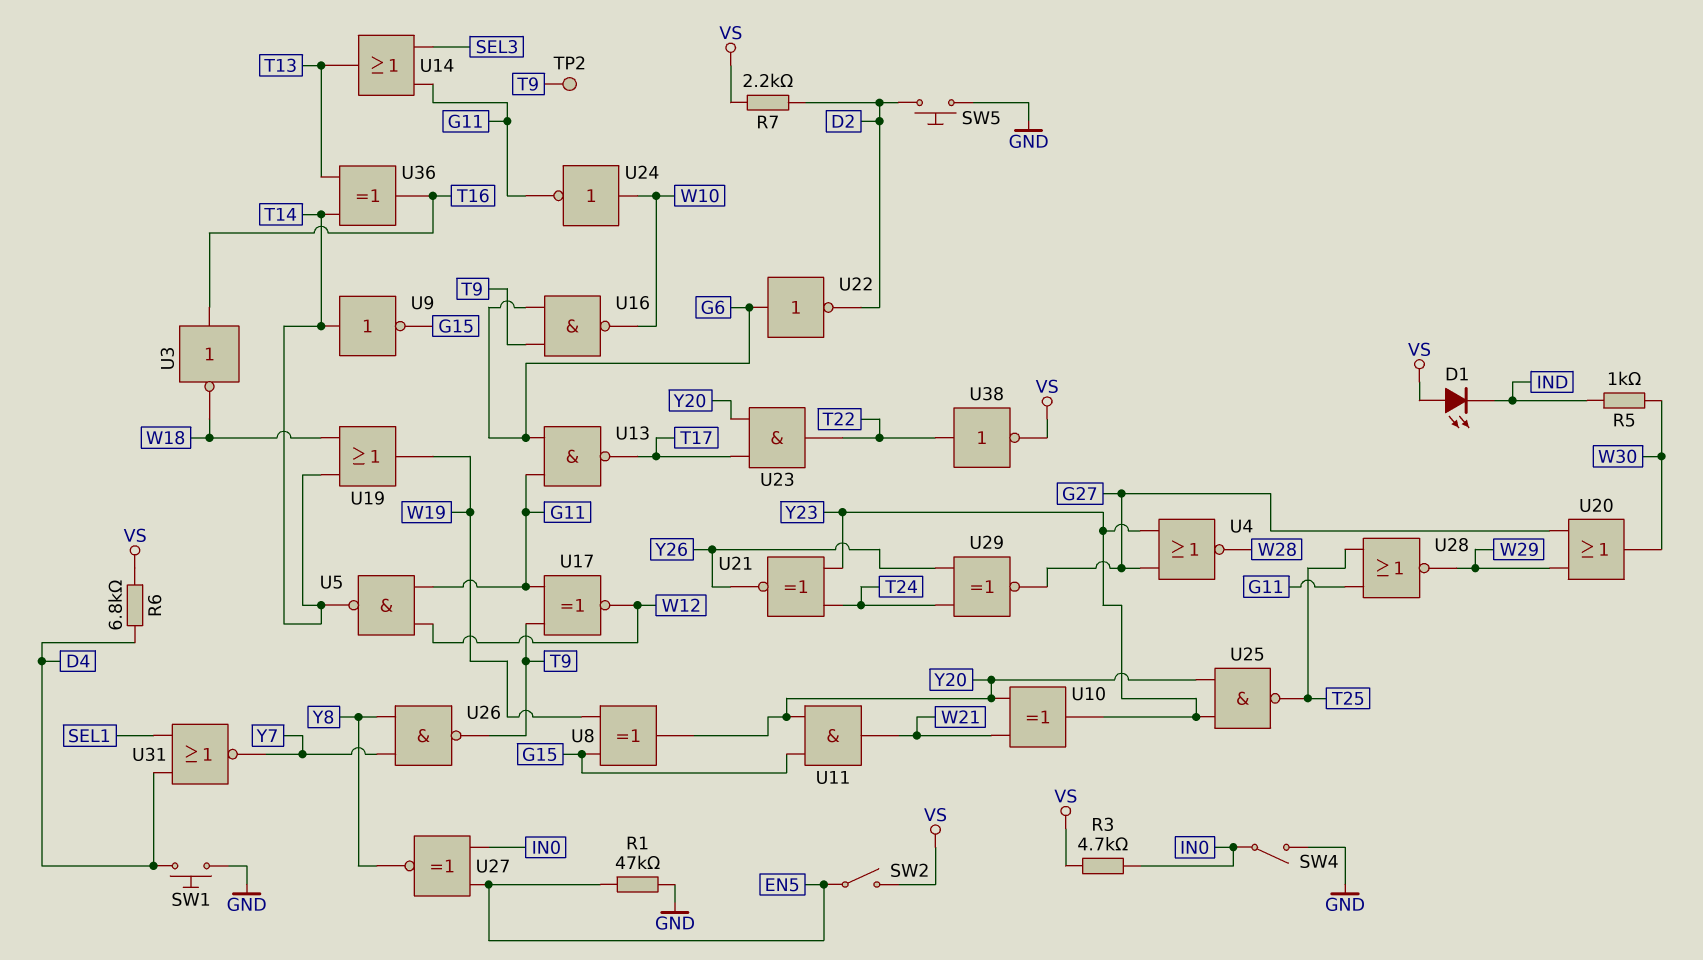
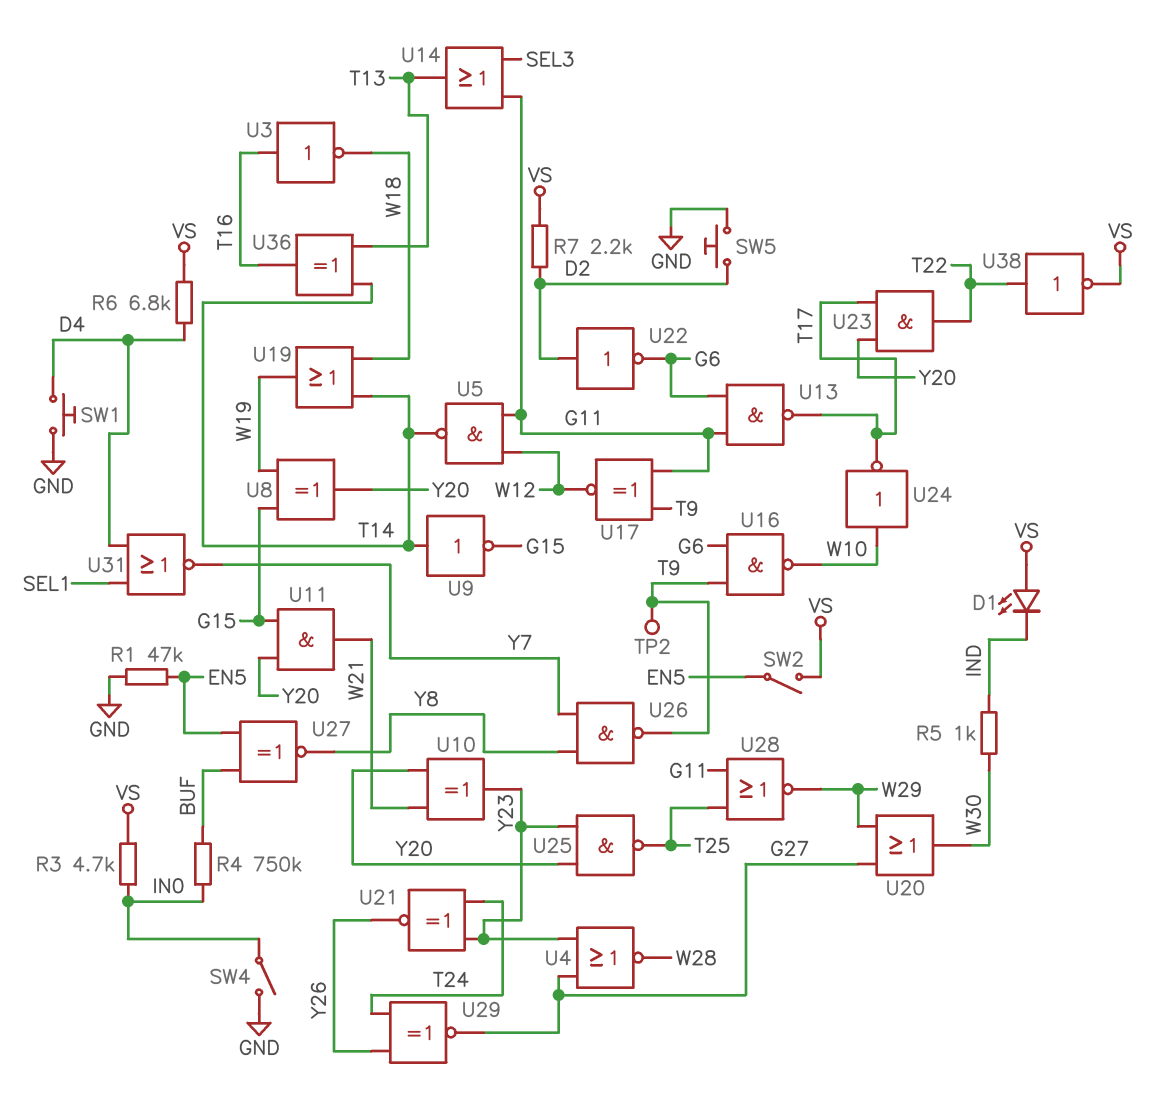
R4: none -> 750k (BUF, IN0)
U22: NOT (in G6, out D2) -> NOT (in D2, out G6)
U24: NOT (in W10, out G11) -> NOT (in W10, out T17)
U27: XNOR (in EN5, in IN0, out Y8) -> XNOR (in BUF, in EN5, out Y8)

